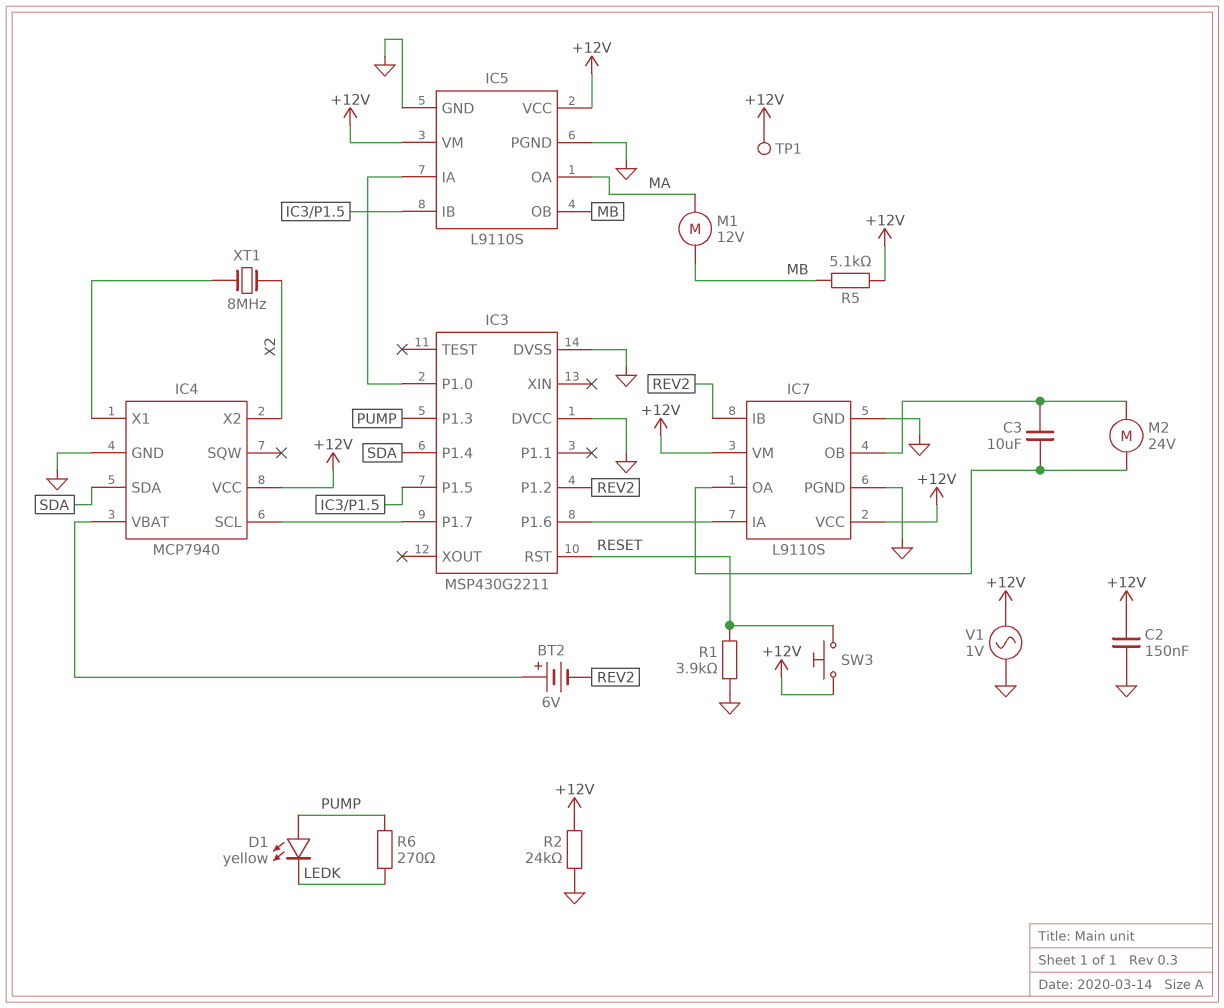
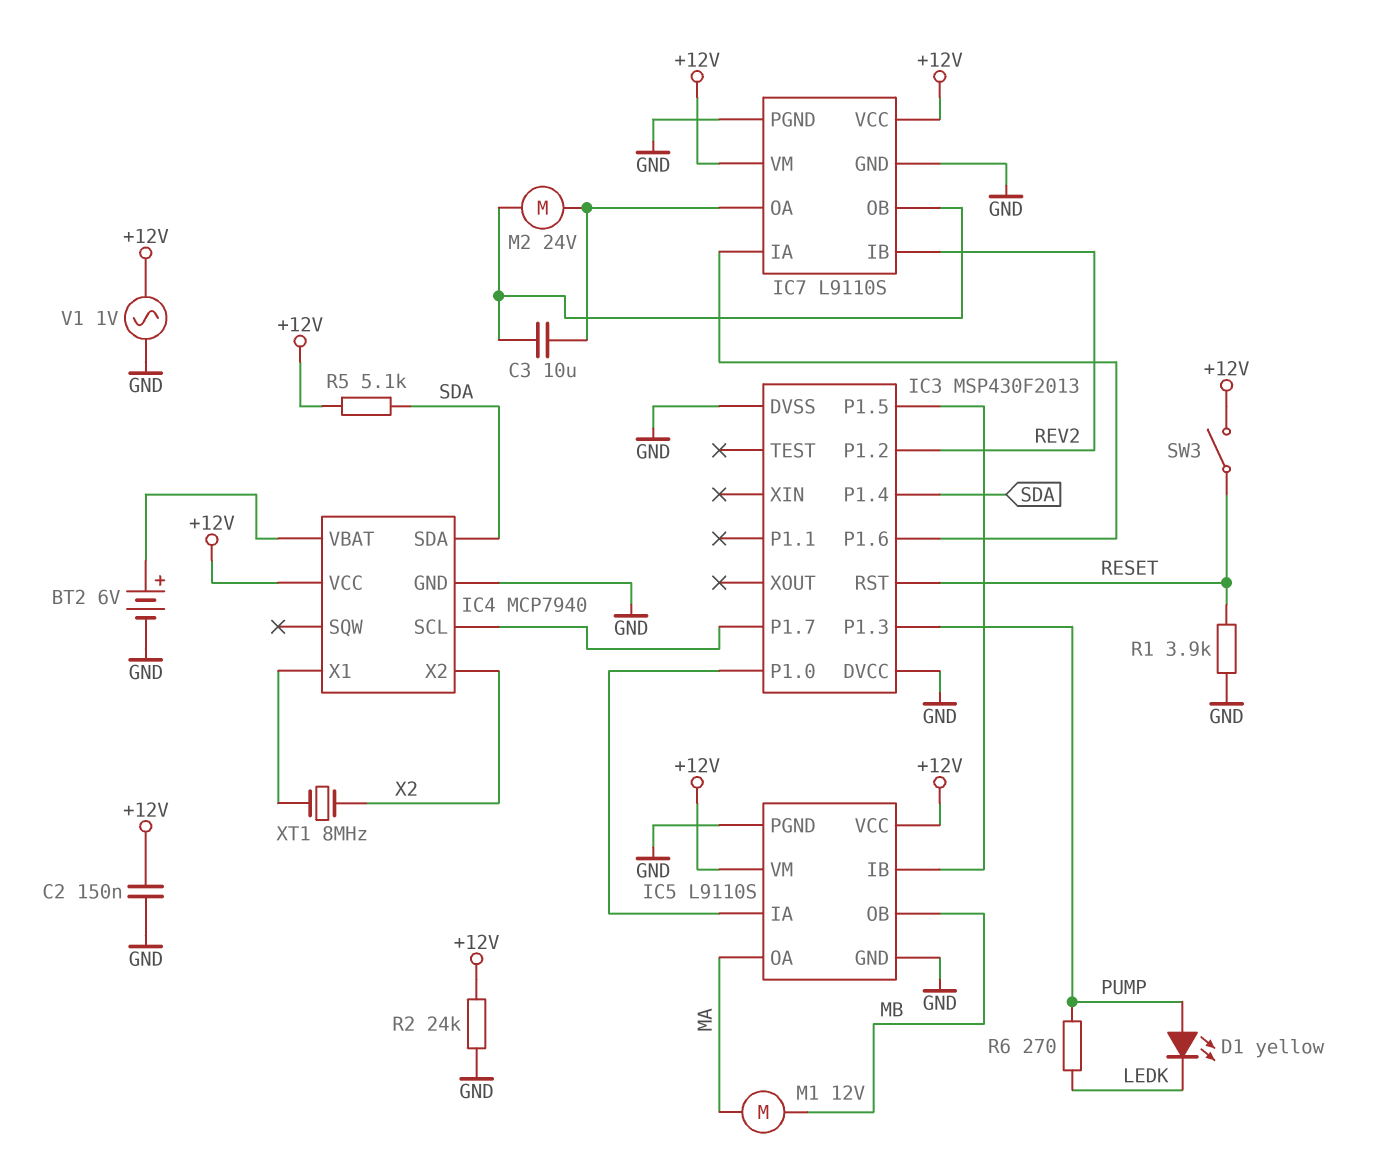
BT2: 6V (plus IC4/VBAT, minus REV2) -> 6V (plus IC4/VBAT, minus GND)
IC3: MSP430G2211 -> MSP430F2013
R5: 5.1k (+12V, MB) -> 5.1k (+12V, SDA)
SW3: button (+12V, RESET) -> switch (+12V, RESET)
TP1: test point (+12V) -> none

